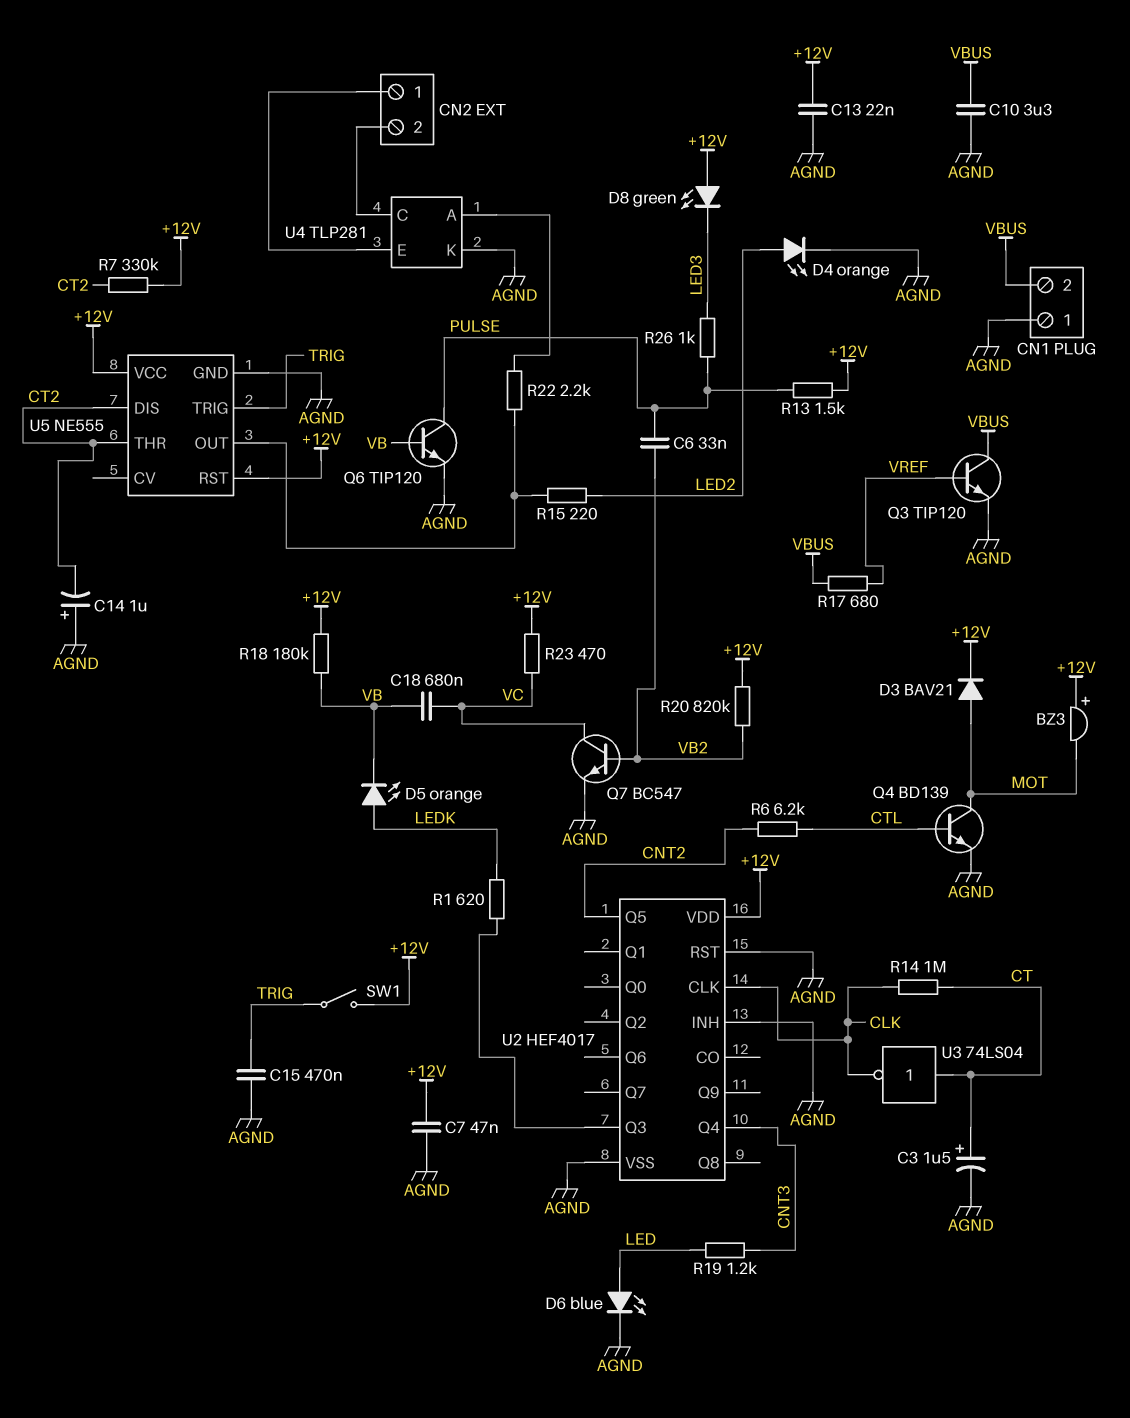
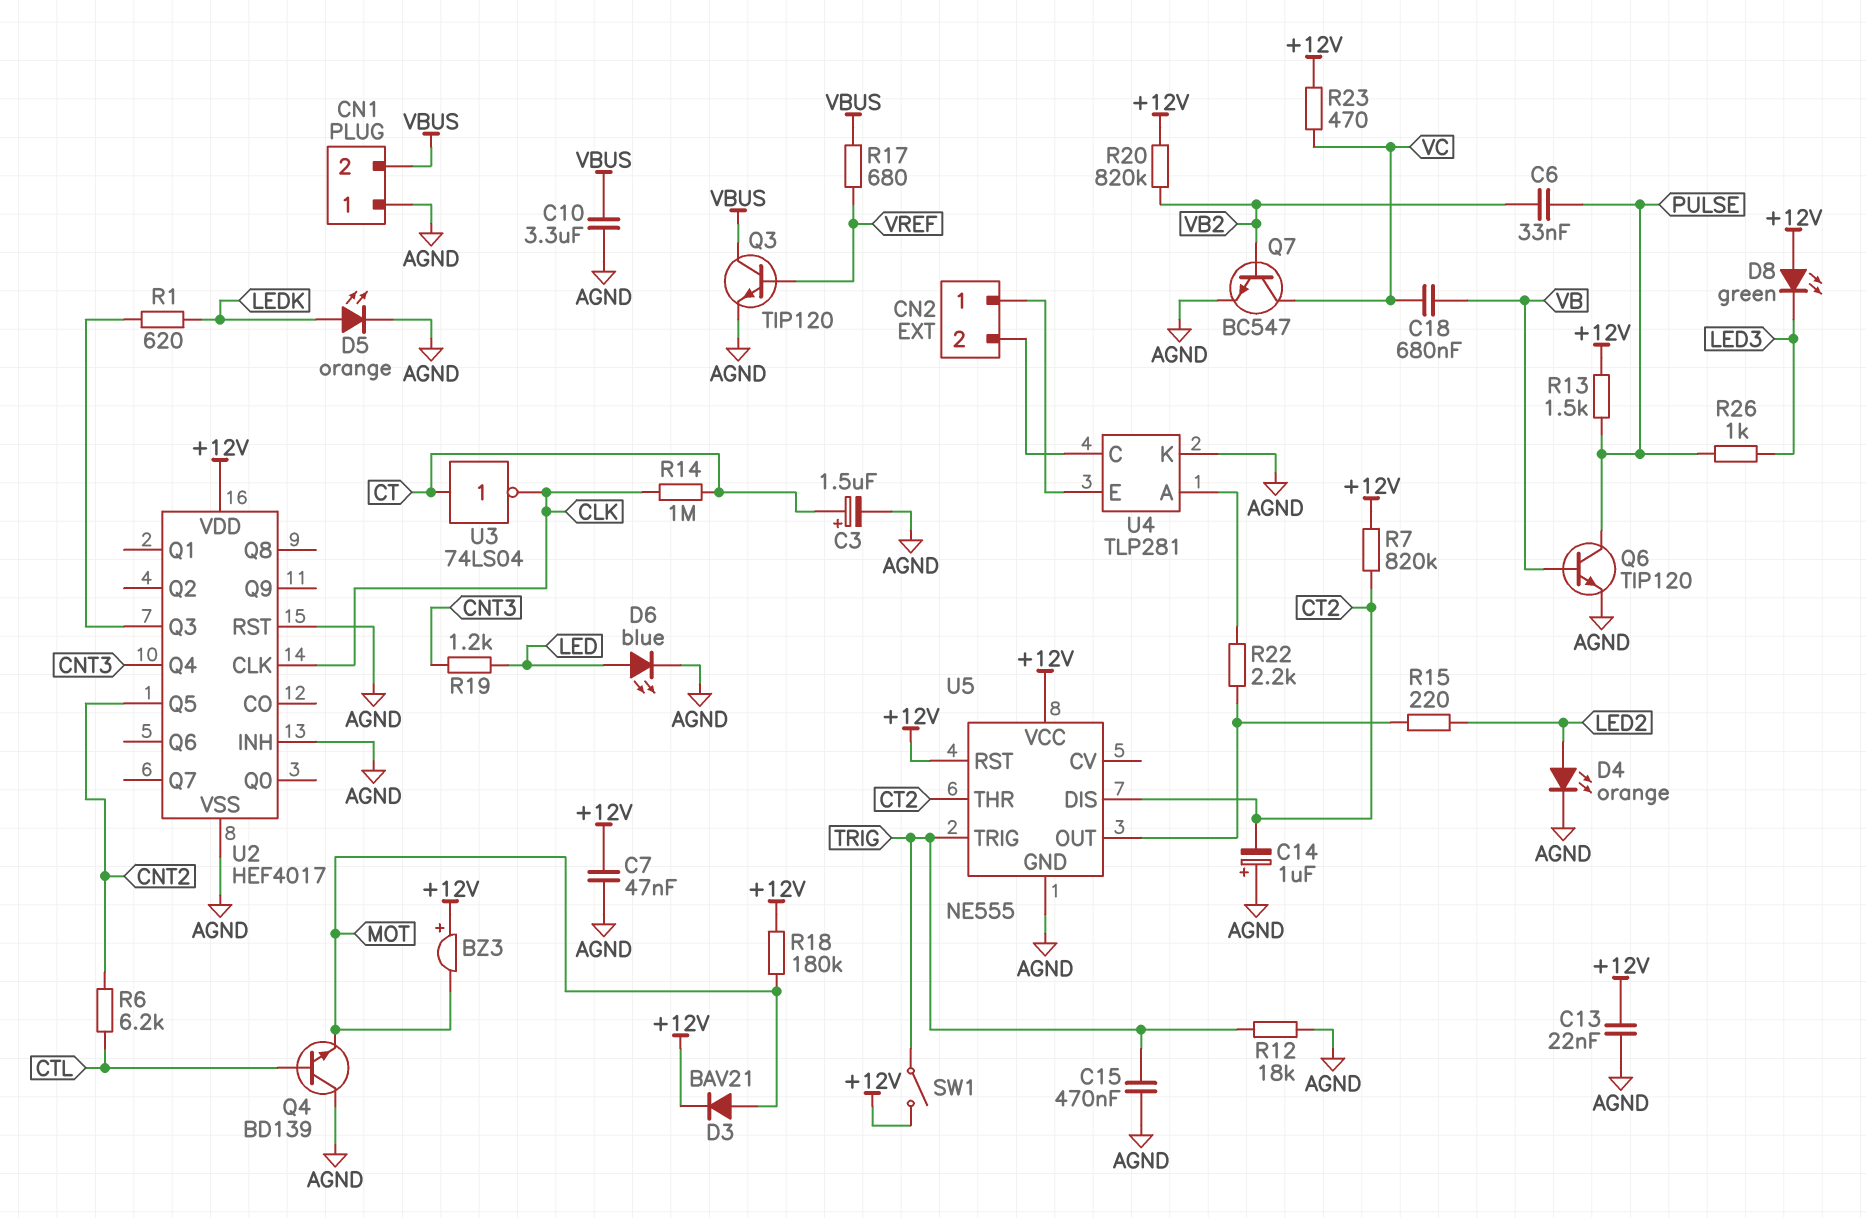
D5: LED orange (A LEDK, K VB) -> LED orange (A LEDK, K AGND)
Q4: NPN BD139 (B CTL, C MOT, E AGND) -> NPN BD139 (B CTL, C AGND, E MOT)
R7: 330k (+12V, CT2) -> 820k (+12V, CT2)
R12: none -> 18k (AGND, TRIG)
R18: 180k (+12V, VB) -> 180k (+12V, MOT)

